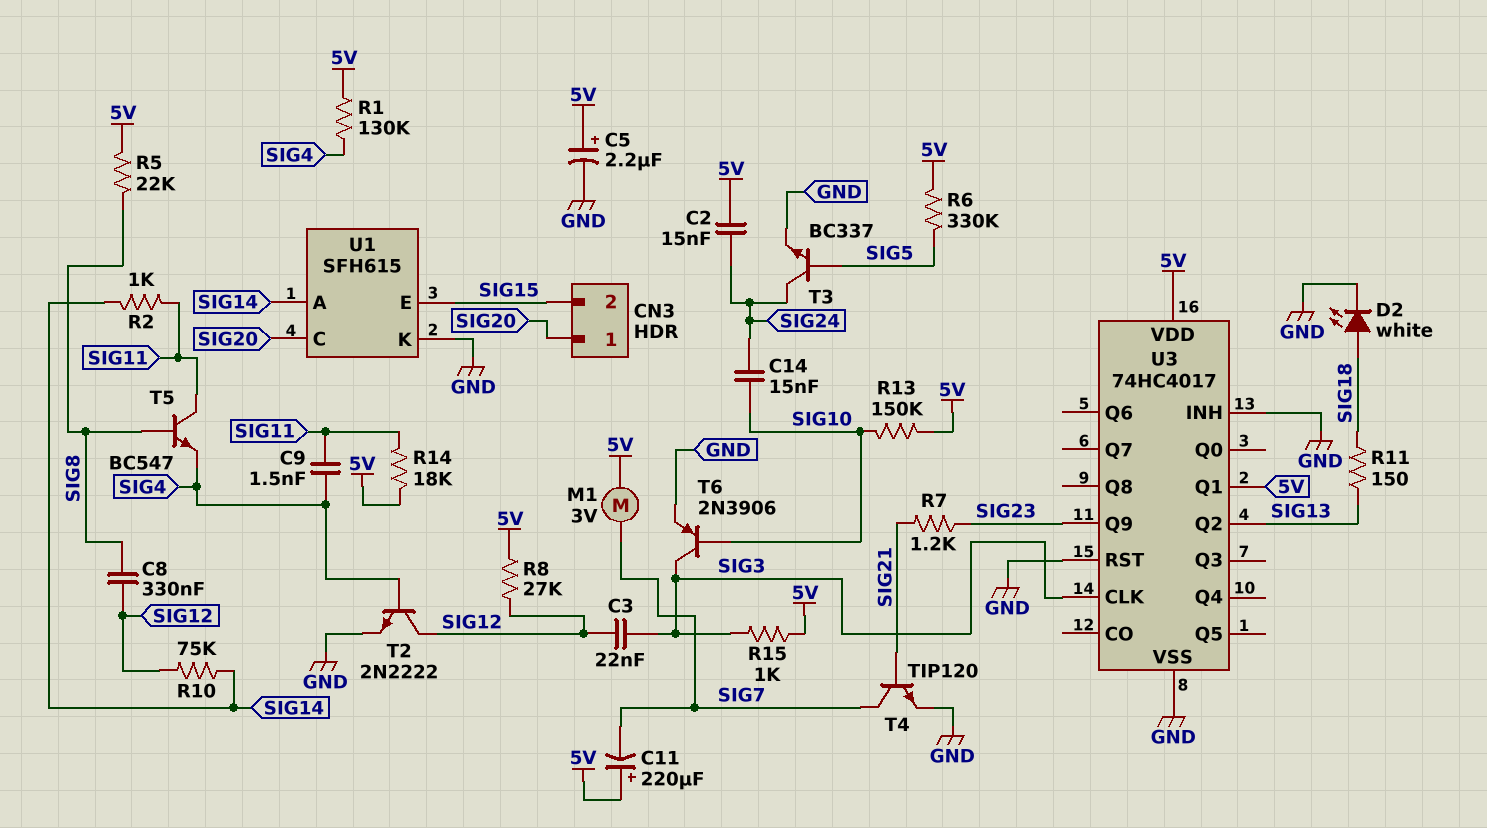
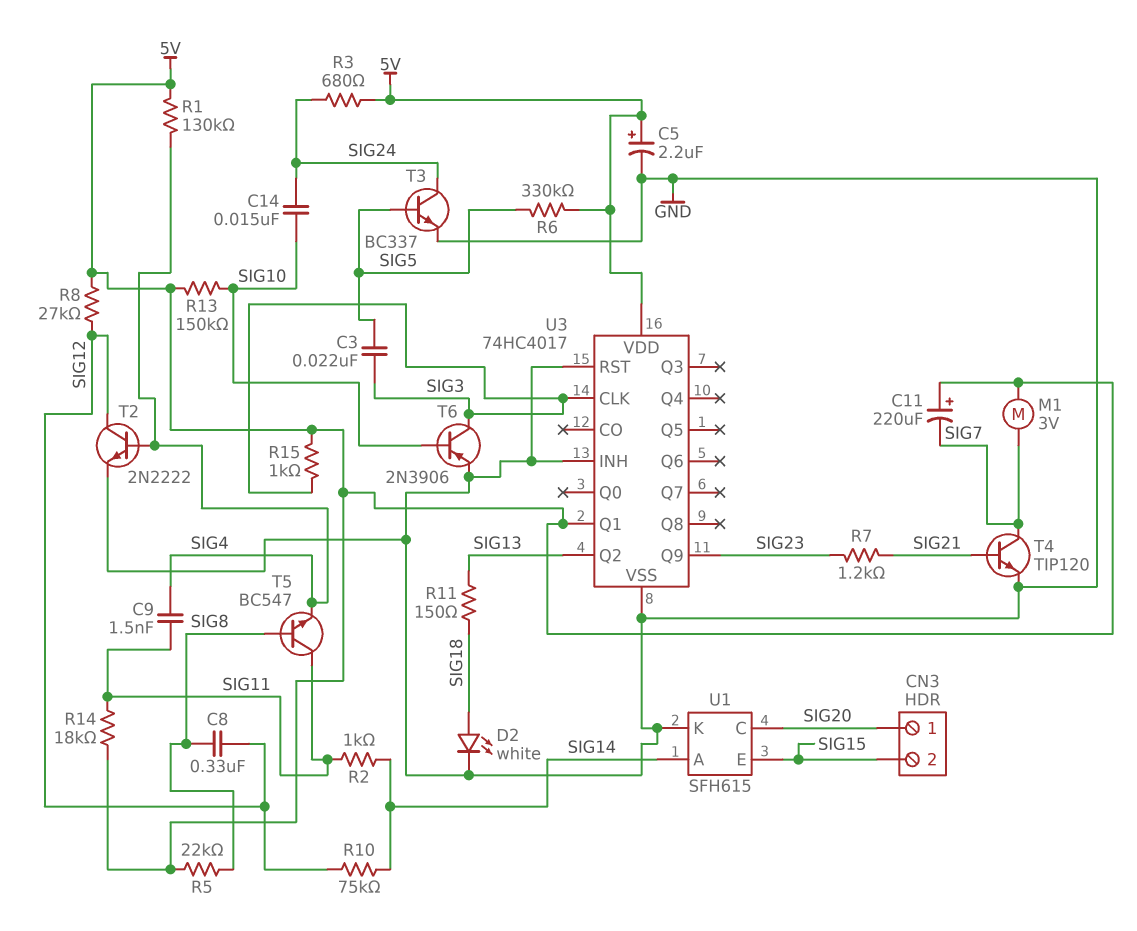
C2: 15nF (5V, SIG24) -> none
C3: 22nF (SIG3, SIG12) -> 22nF (SIG3, SIG5)
R3: none -> 680 (5V, SIG24)

